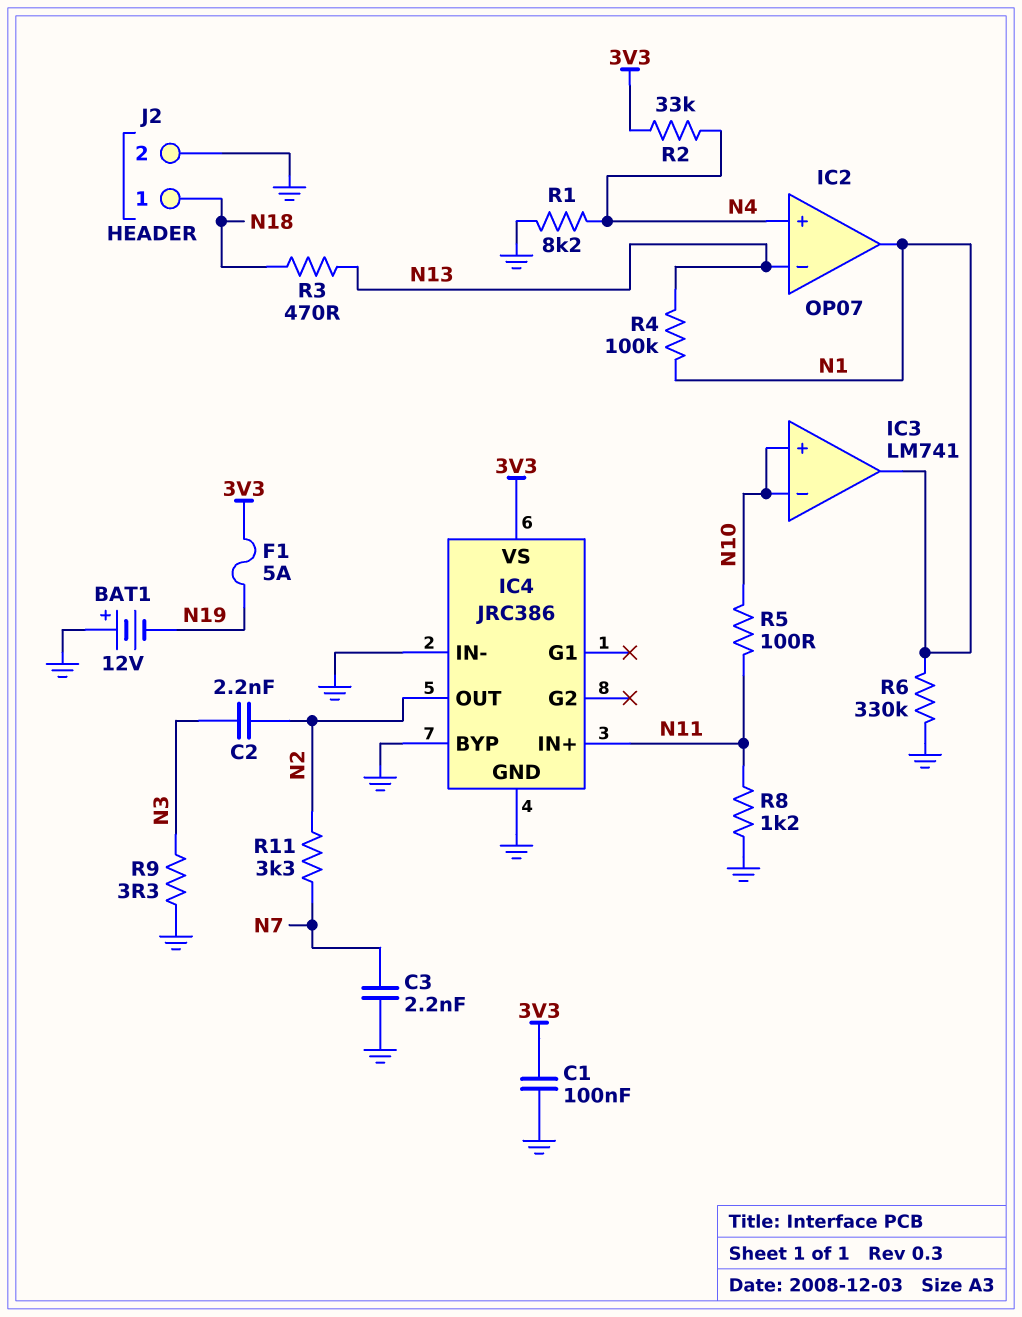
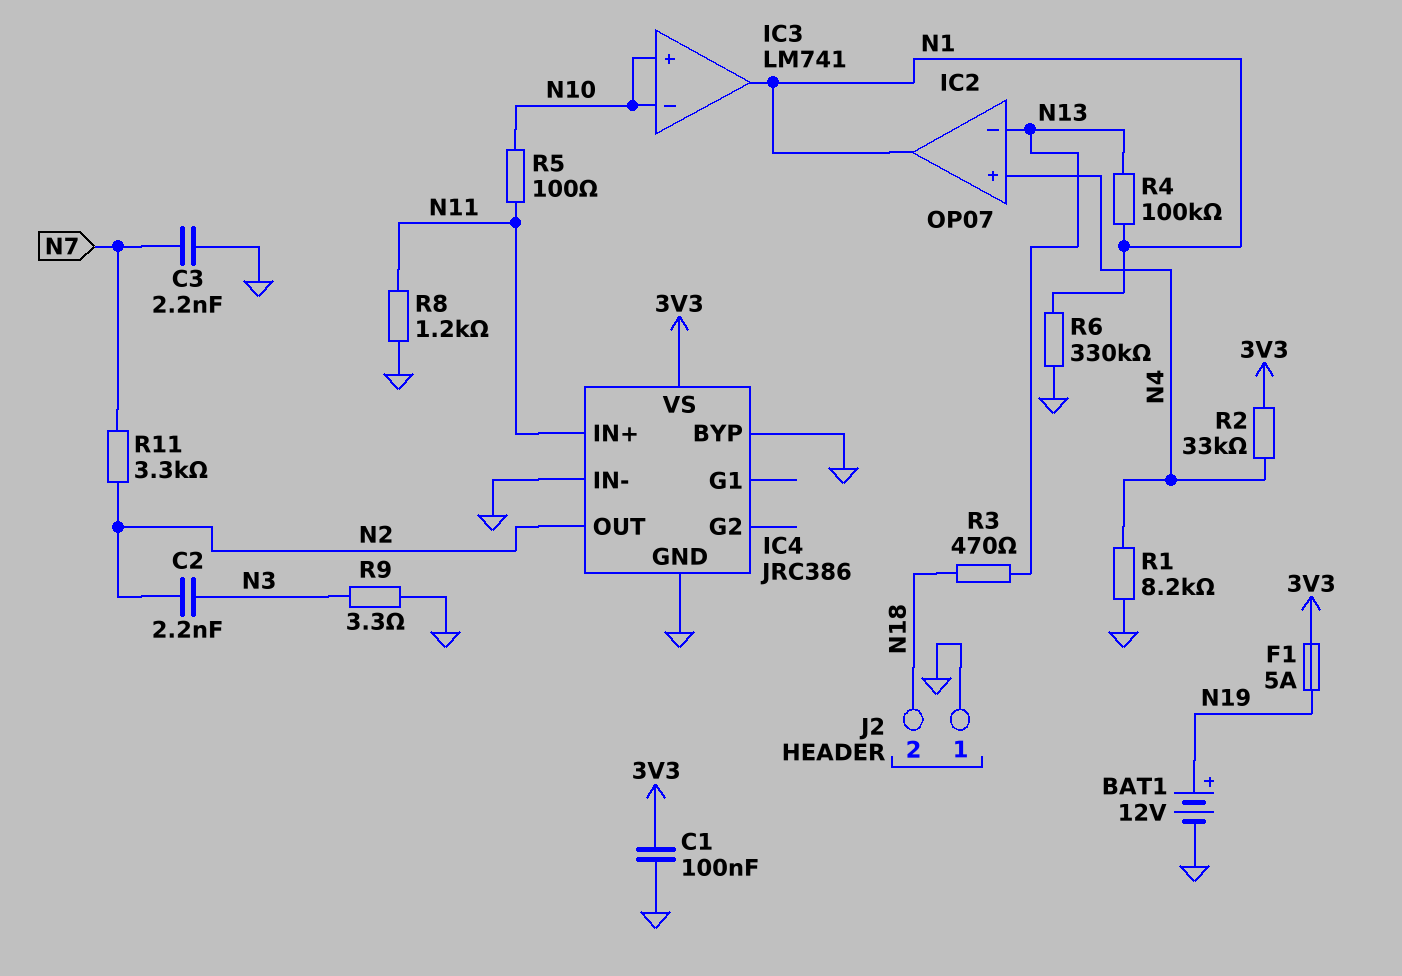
BAT1: 12V (plus GND, minus N19) -> 12V (plus N19, minus GND)
J2 pin 1: N18 -> GND
J2 pin 2: GND -> N18

